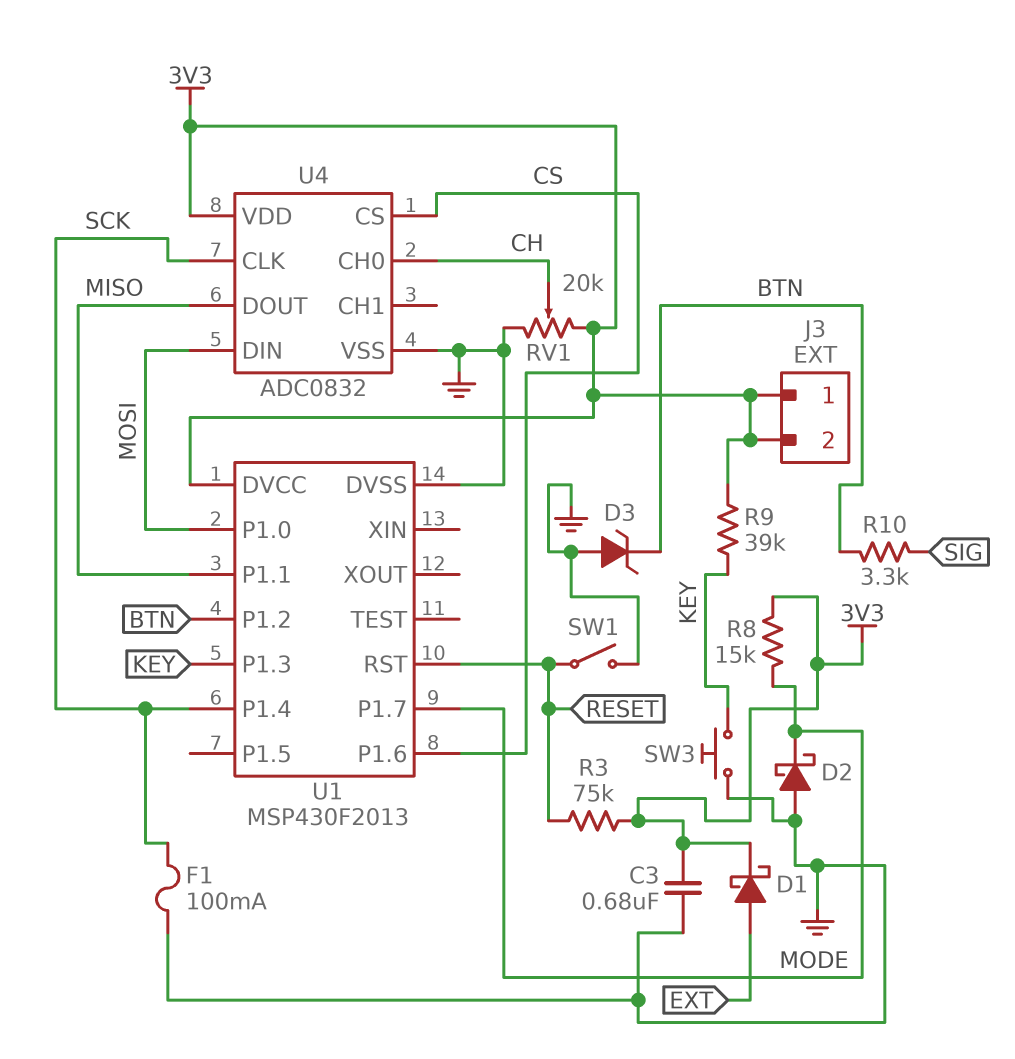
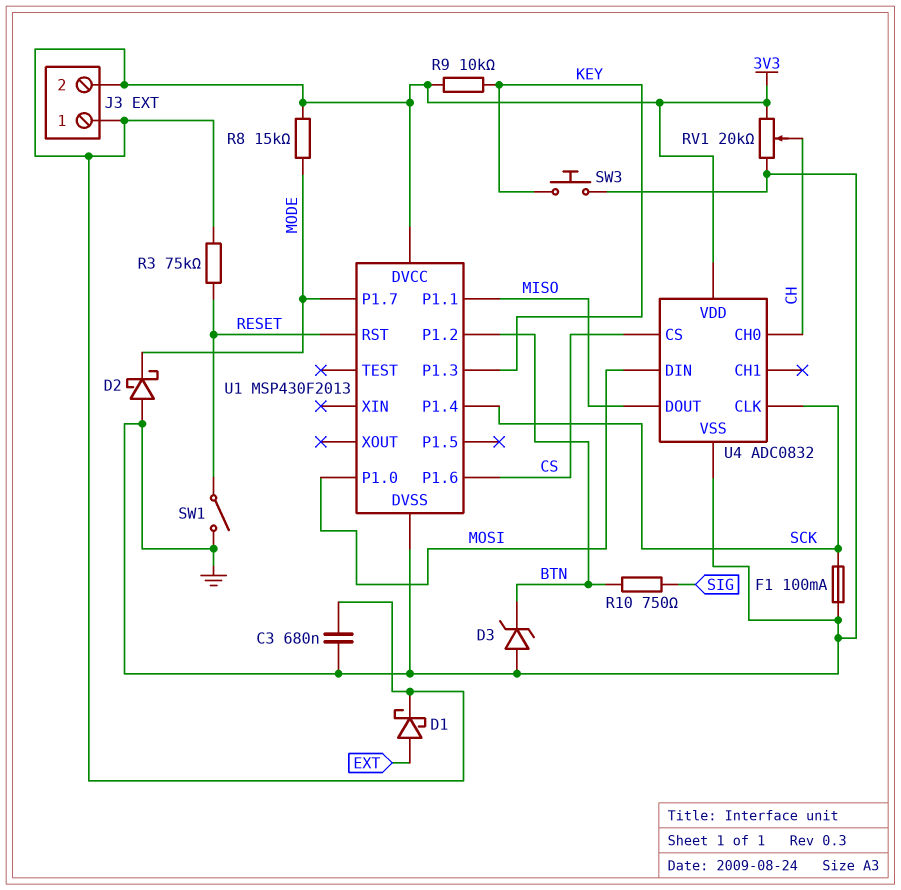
R9: 39k (3V3, KEY) -> 10k (3V3, KEY)
R10: 3.3k (BTN, SIG) -> 750 (BTN, SIG)

